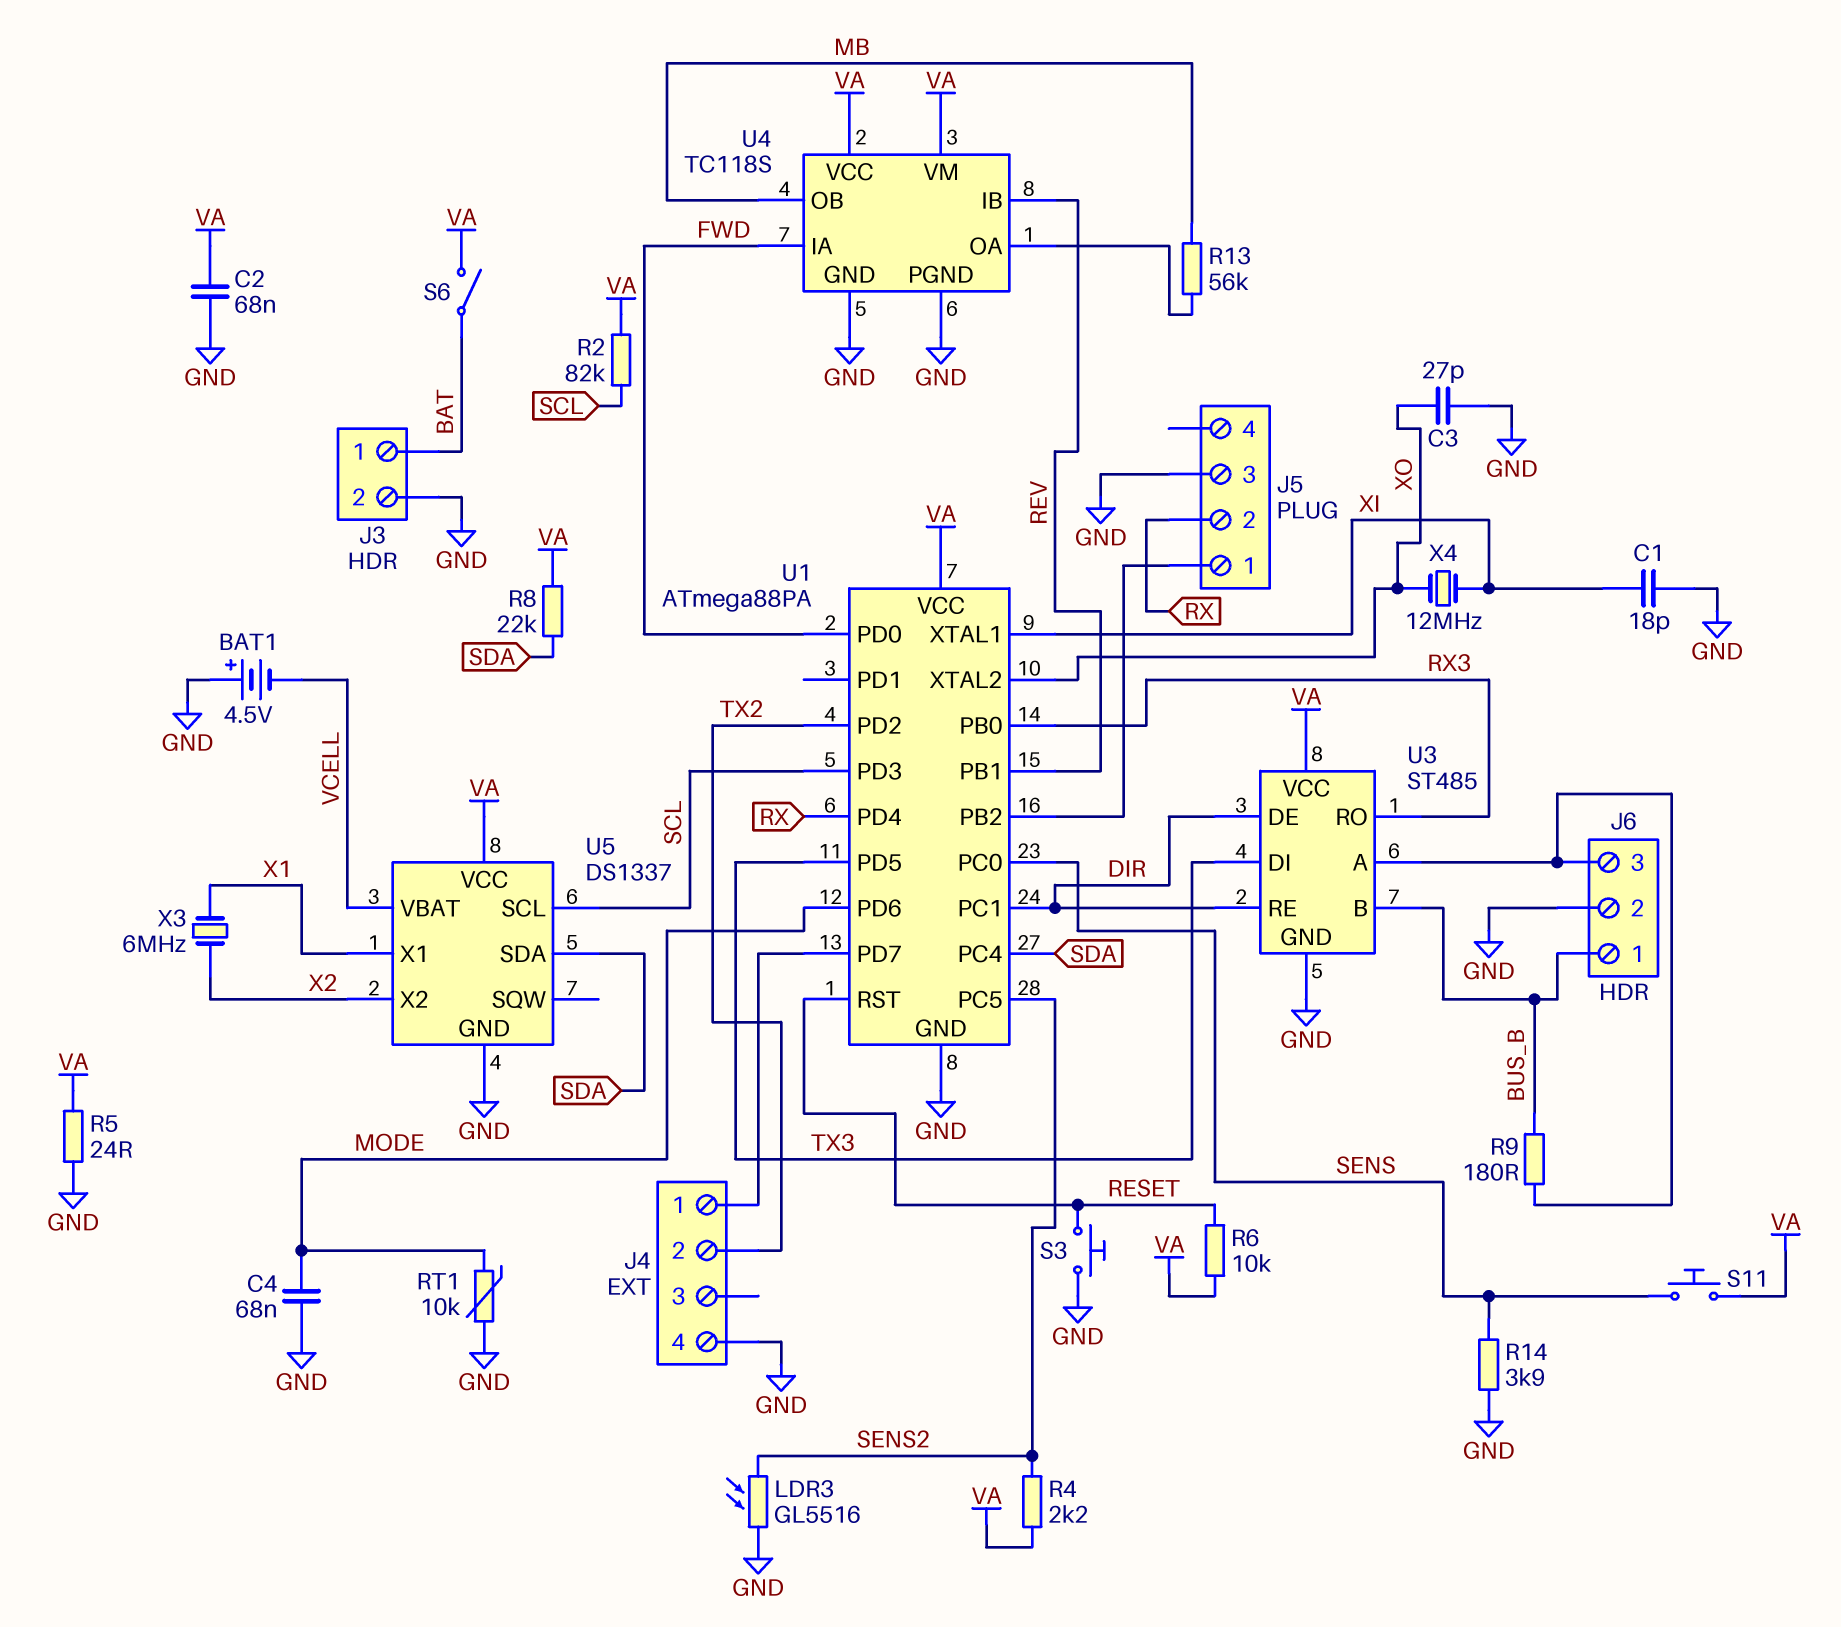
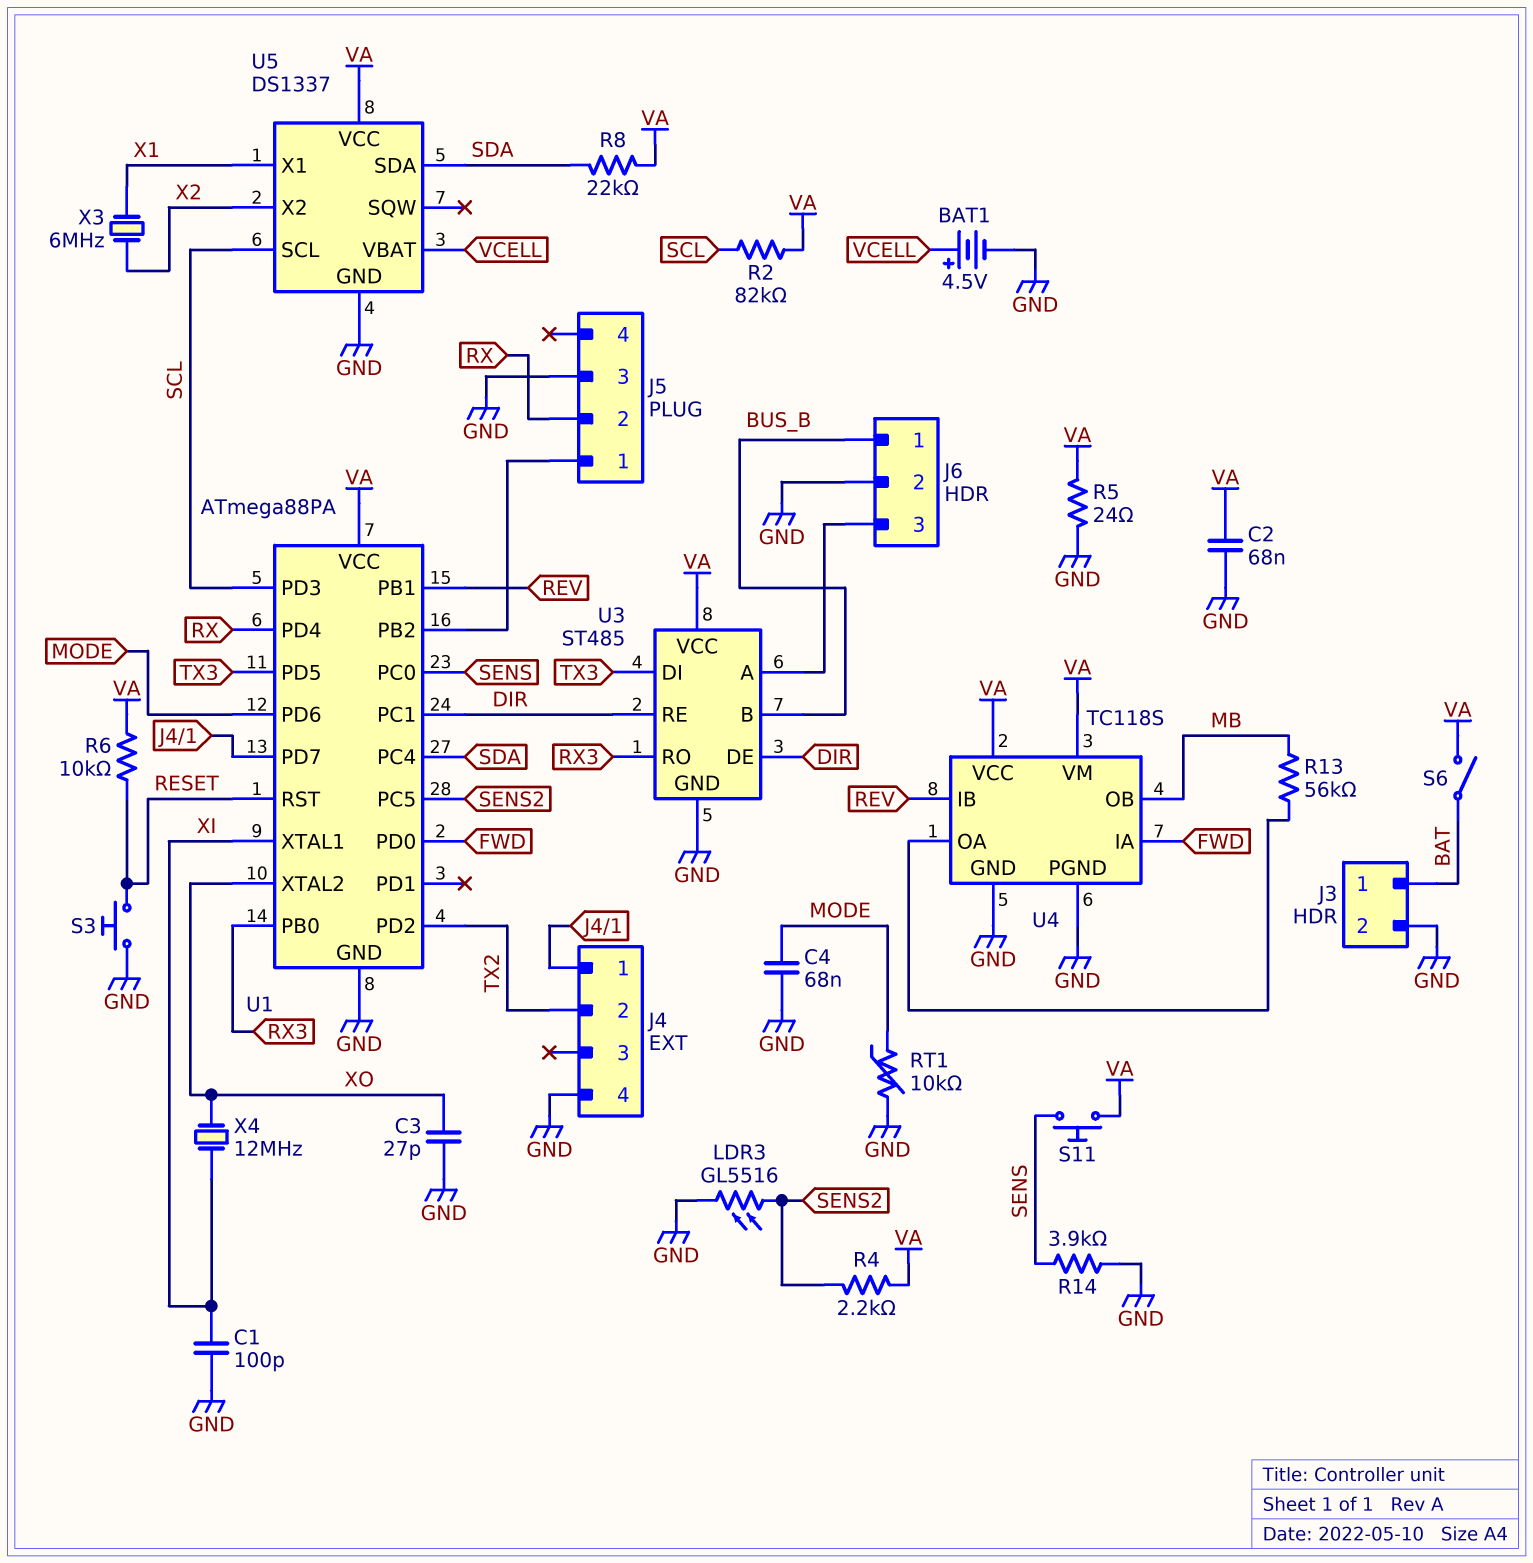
BAT1: 4.5V (plus GND, minus VCELL) -> 4.5V (plus VCELL, minus GND)
C1: 18pF (GND, XI) -> 100pF (GND, XI)
R9: 180 (BUS_B, J6/3) -> none

